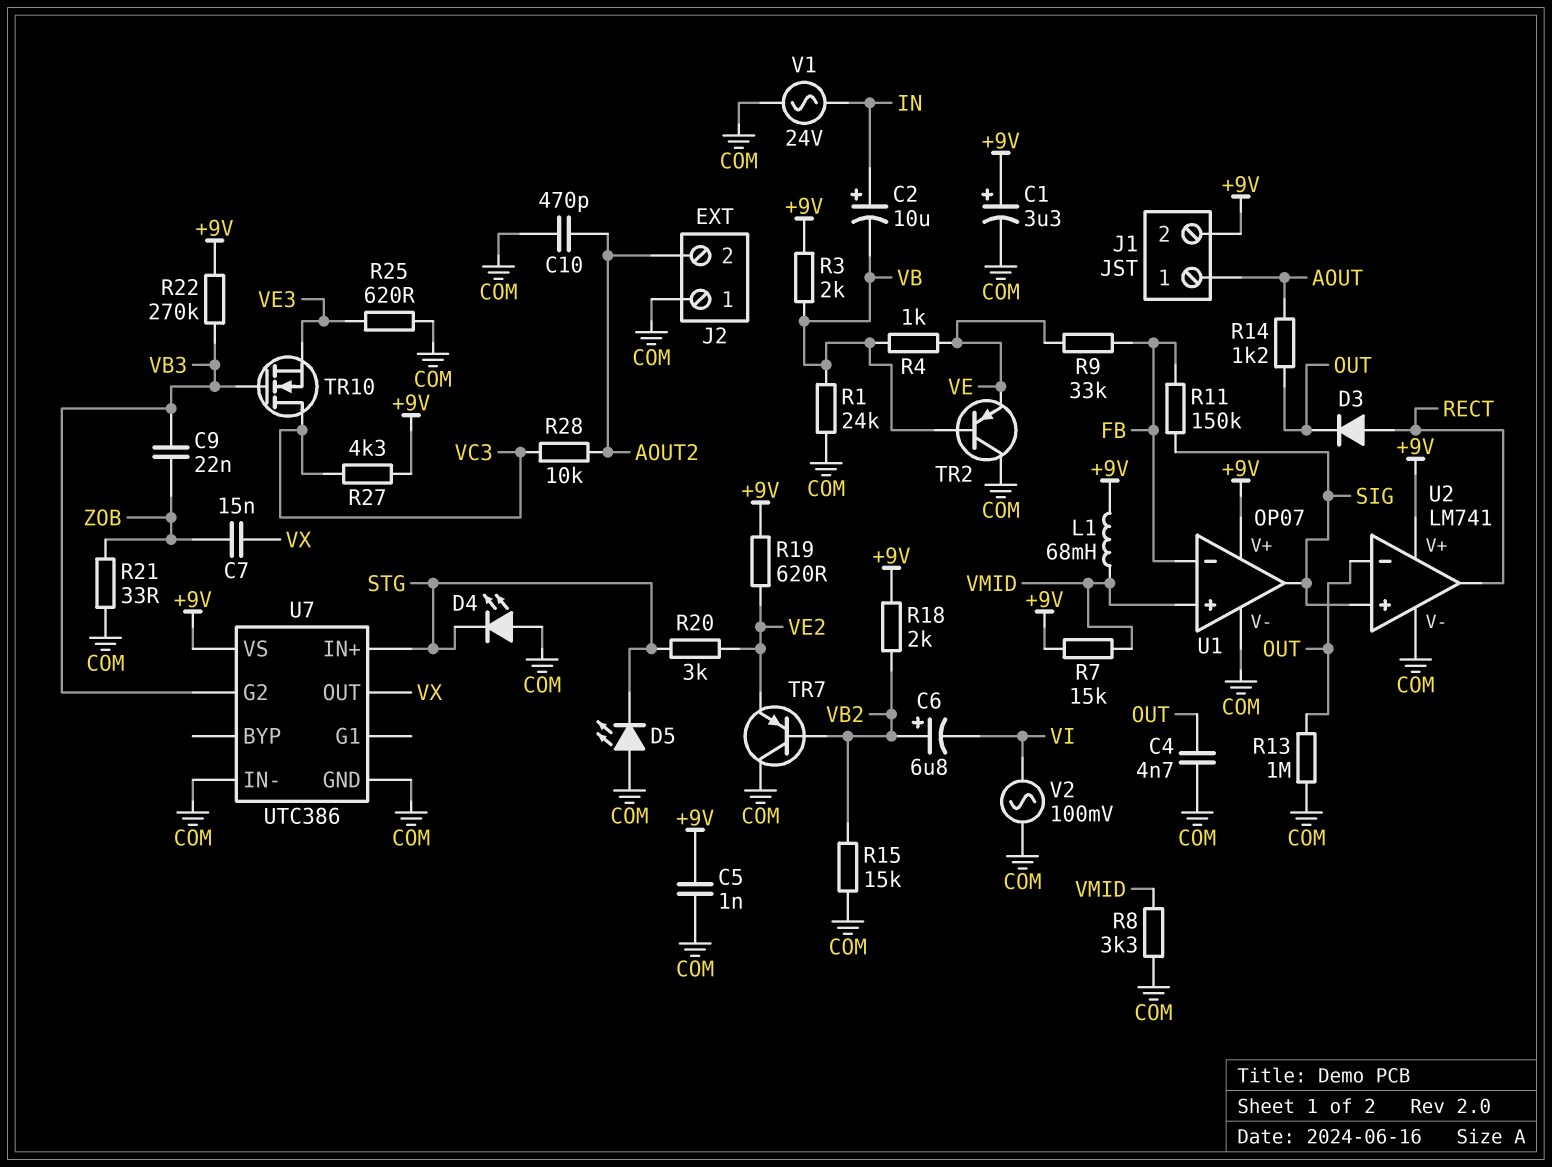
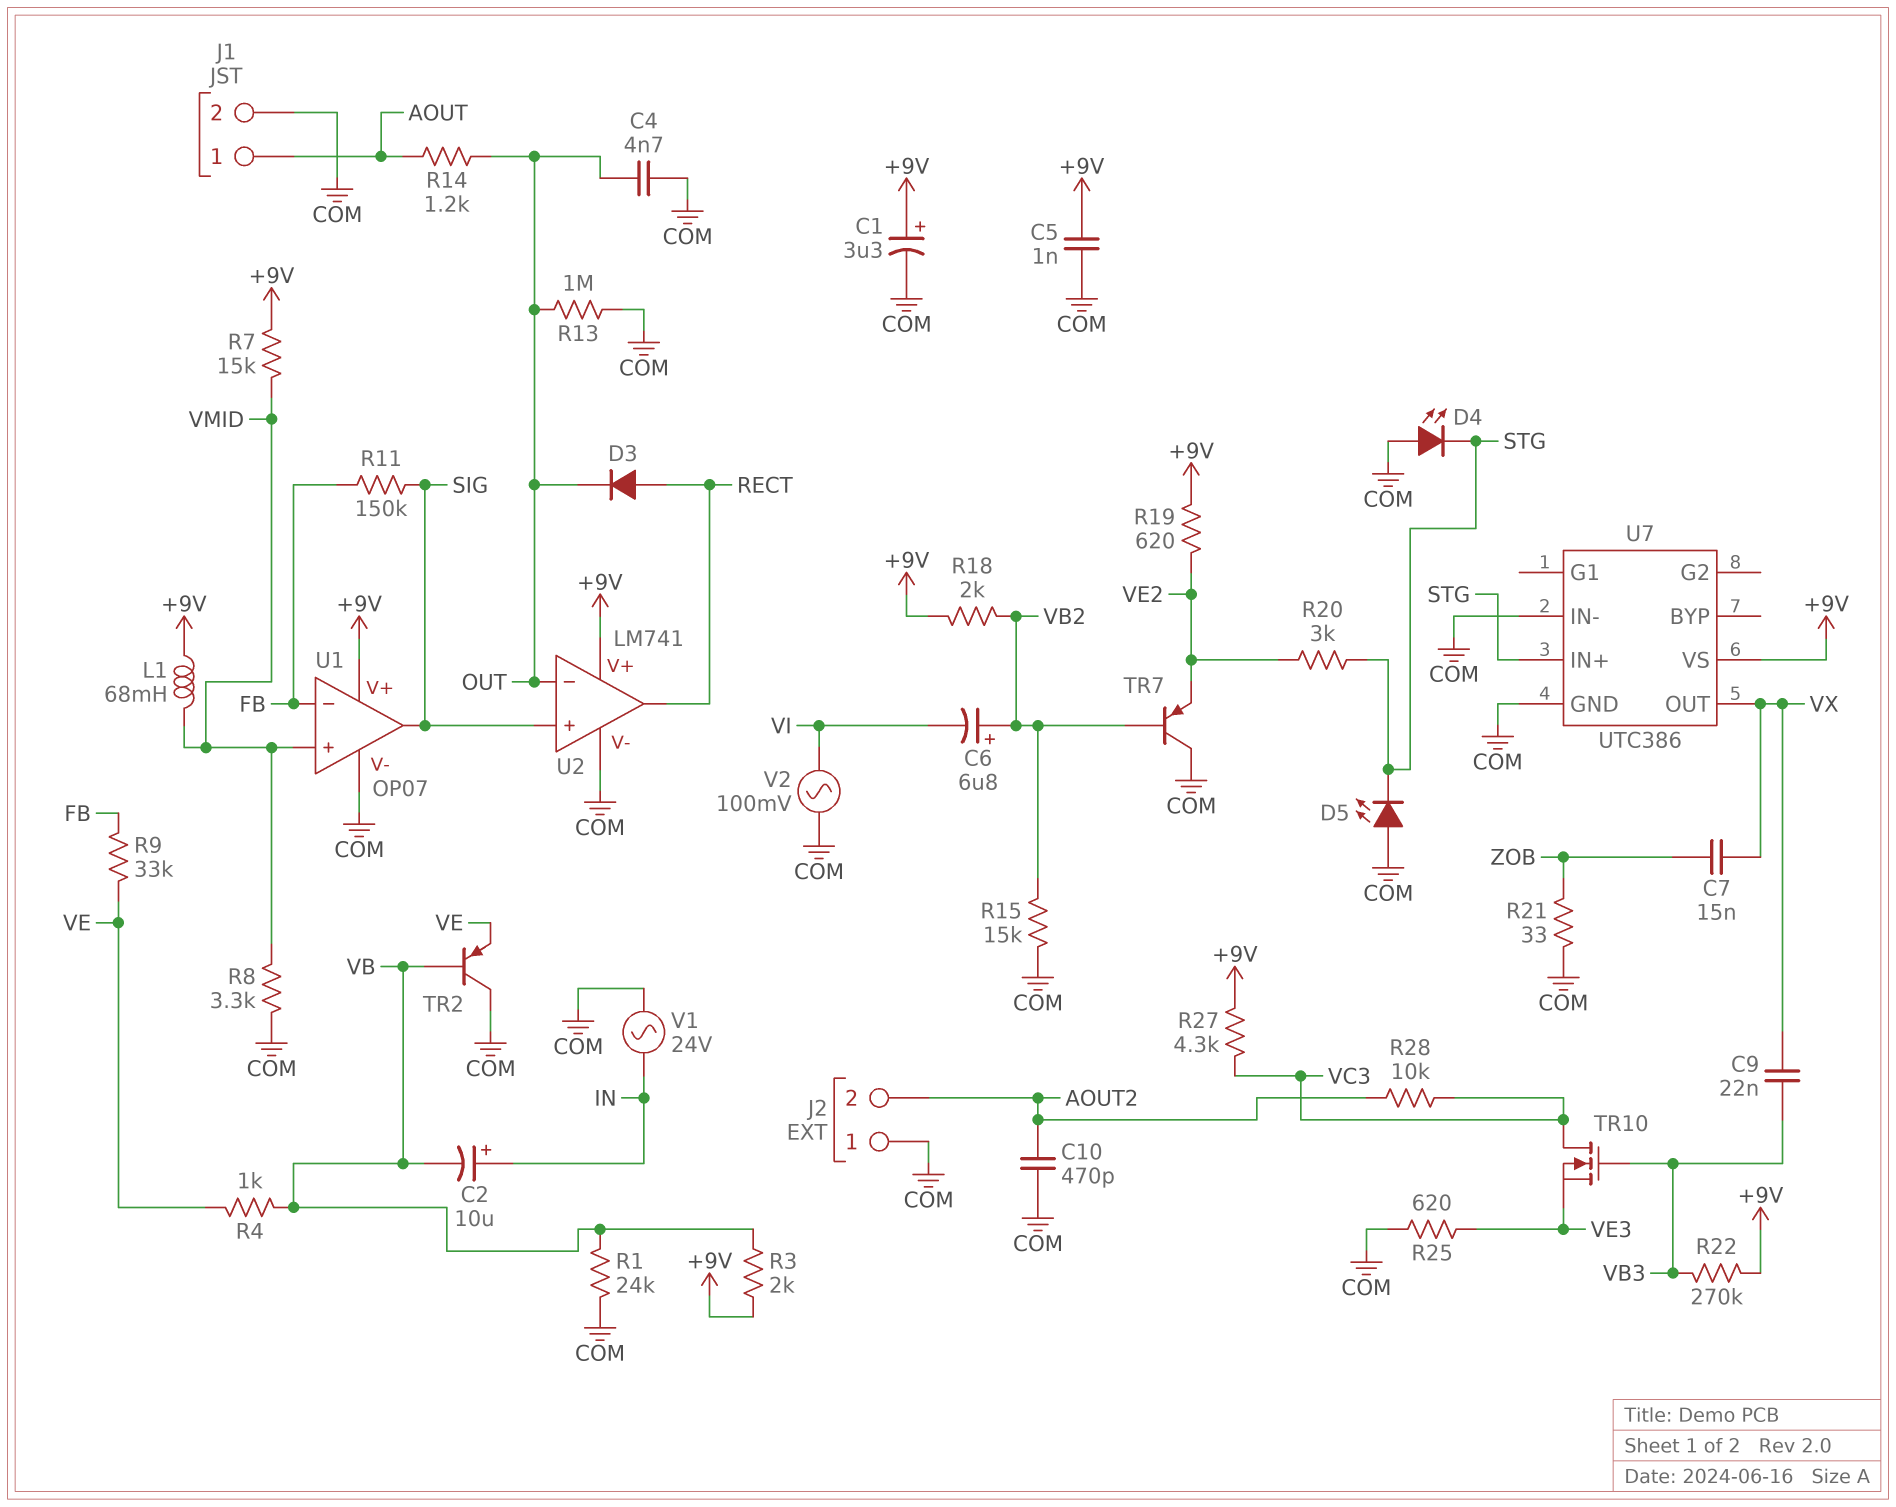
C9: 22nF (VB3, ZOB) -> 22nF (VB3, VX)
J1 pin 2: +9V -> COM
U7 pin G2: VB3 -> none

